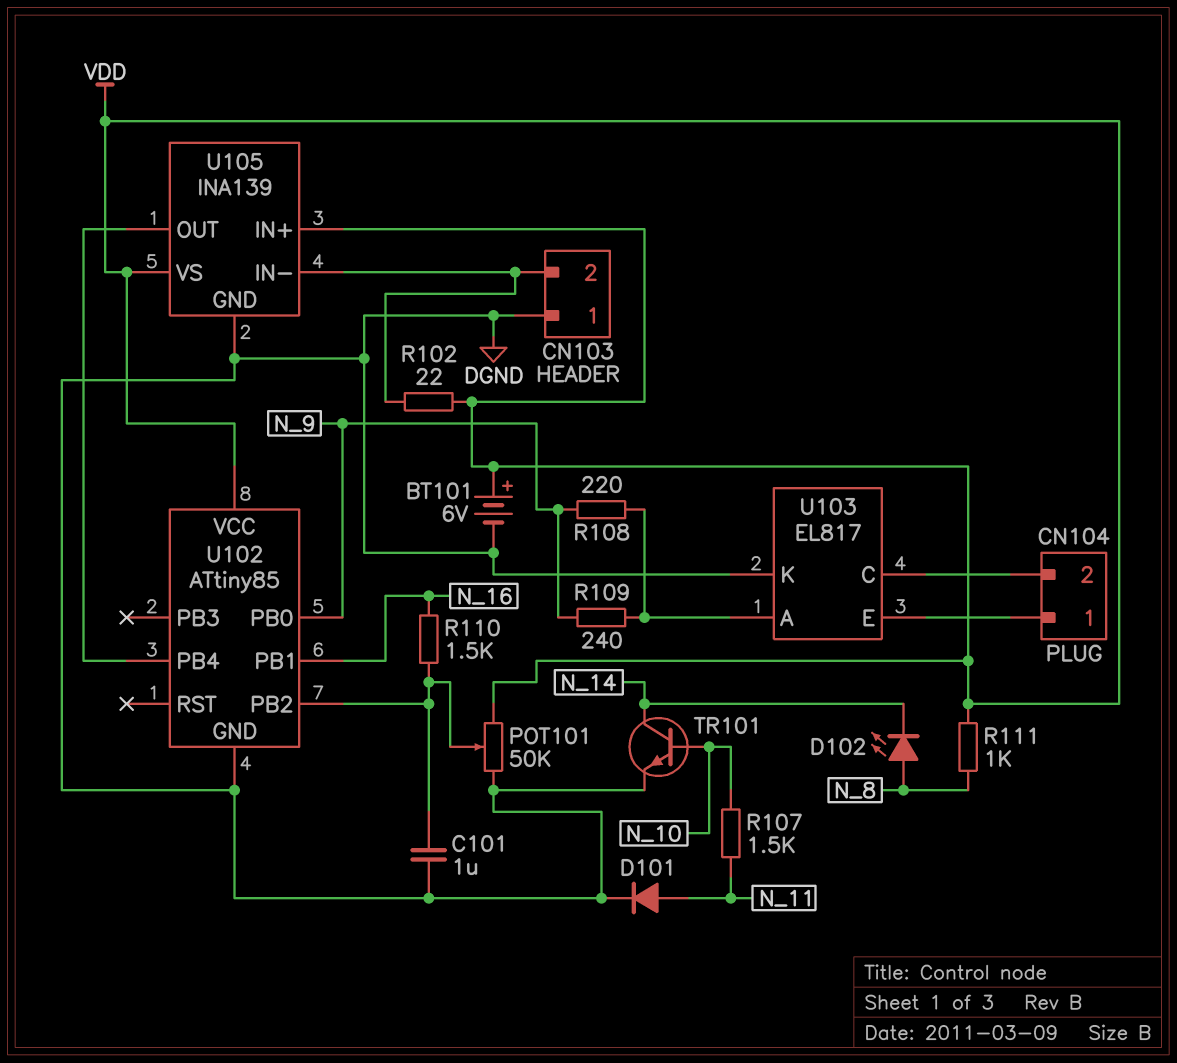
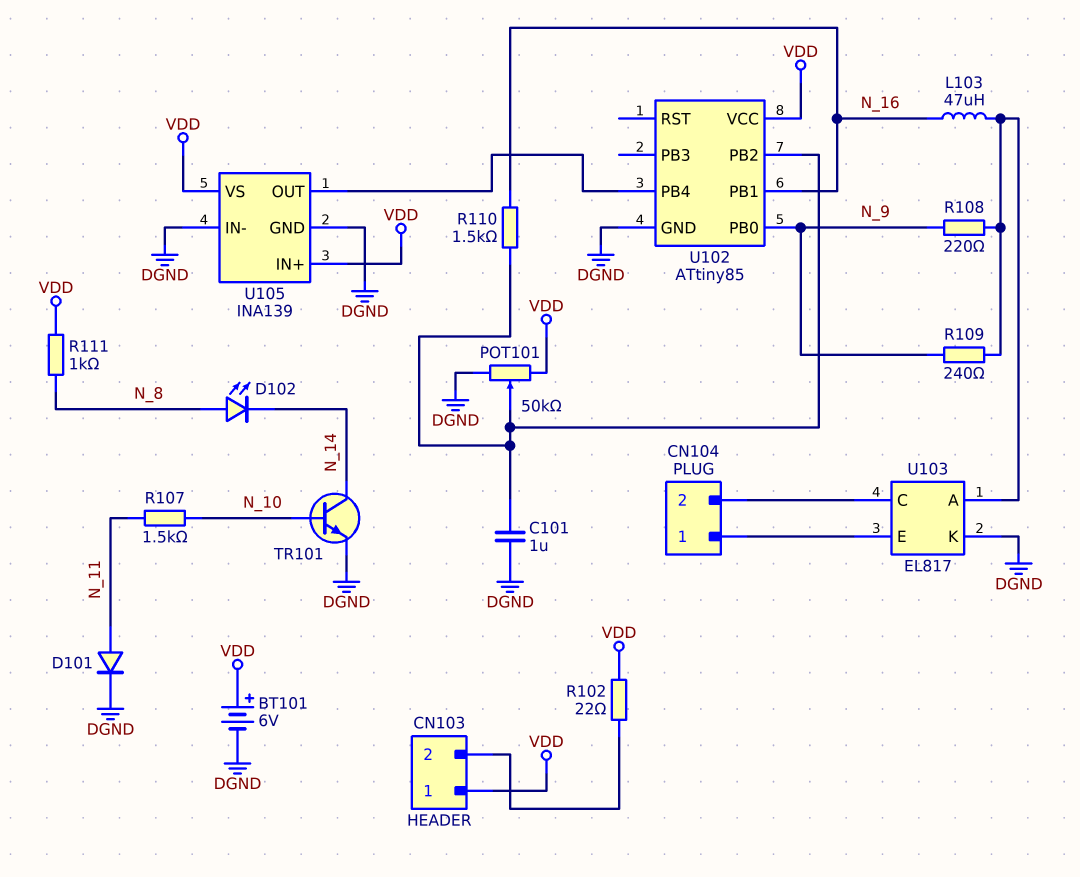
CN103 pin 1: DGND -> VDD
L103: none -> 47uH (N_16, U103/A)
U105 pin IN-: CN103/2 -> DGND

